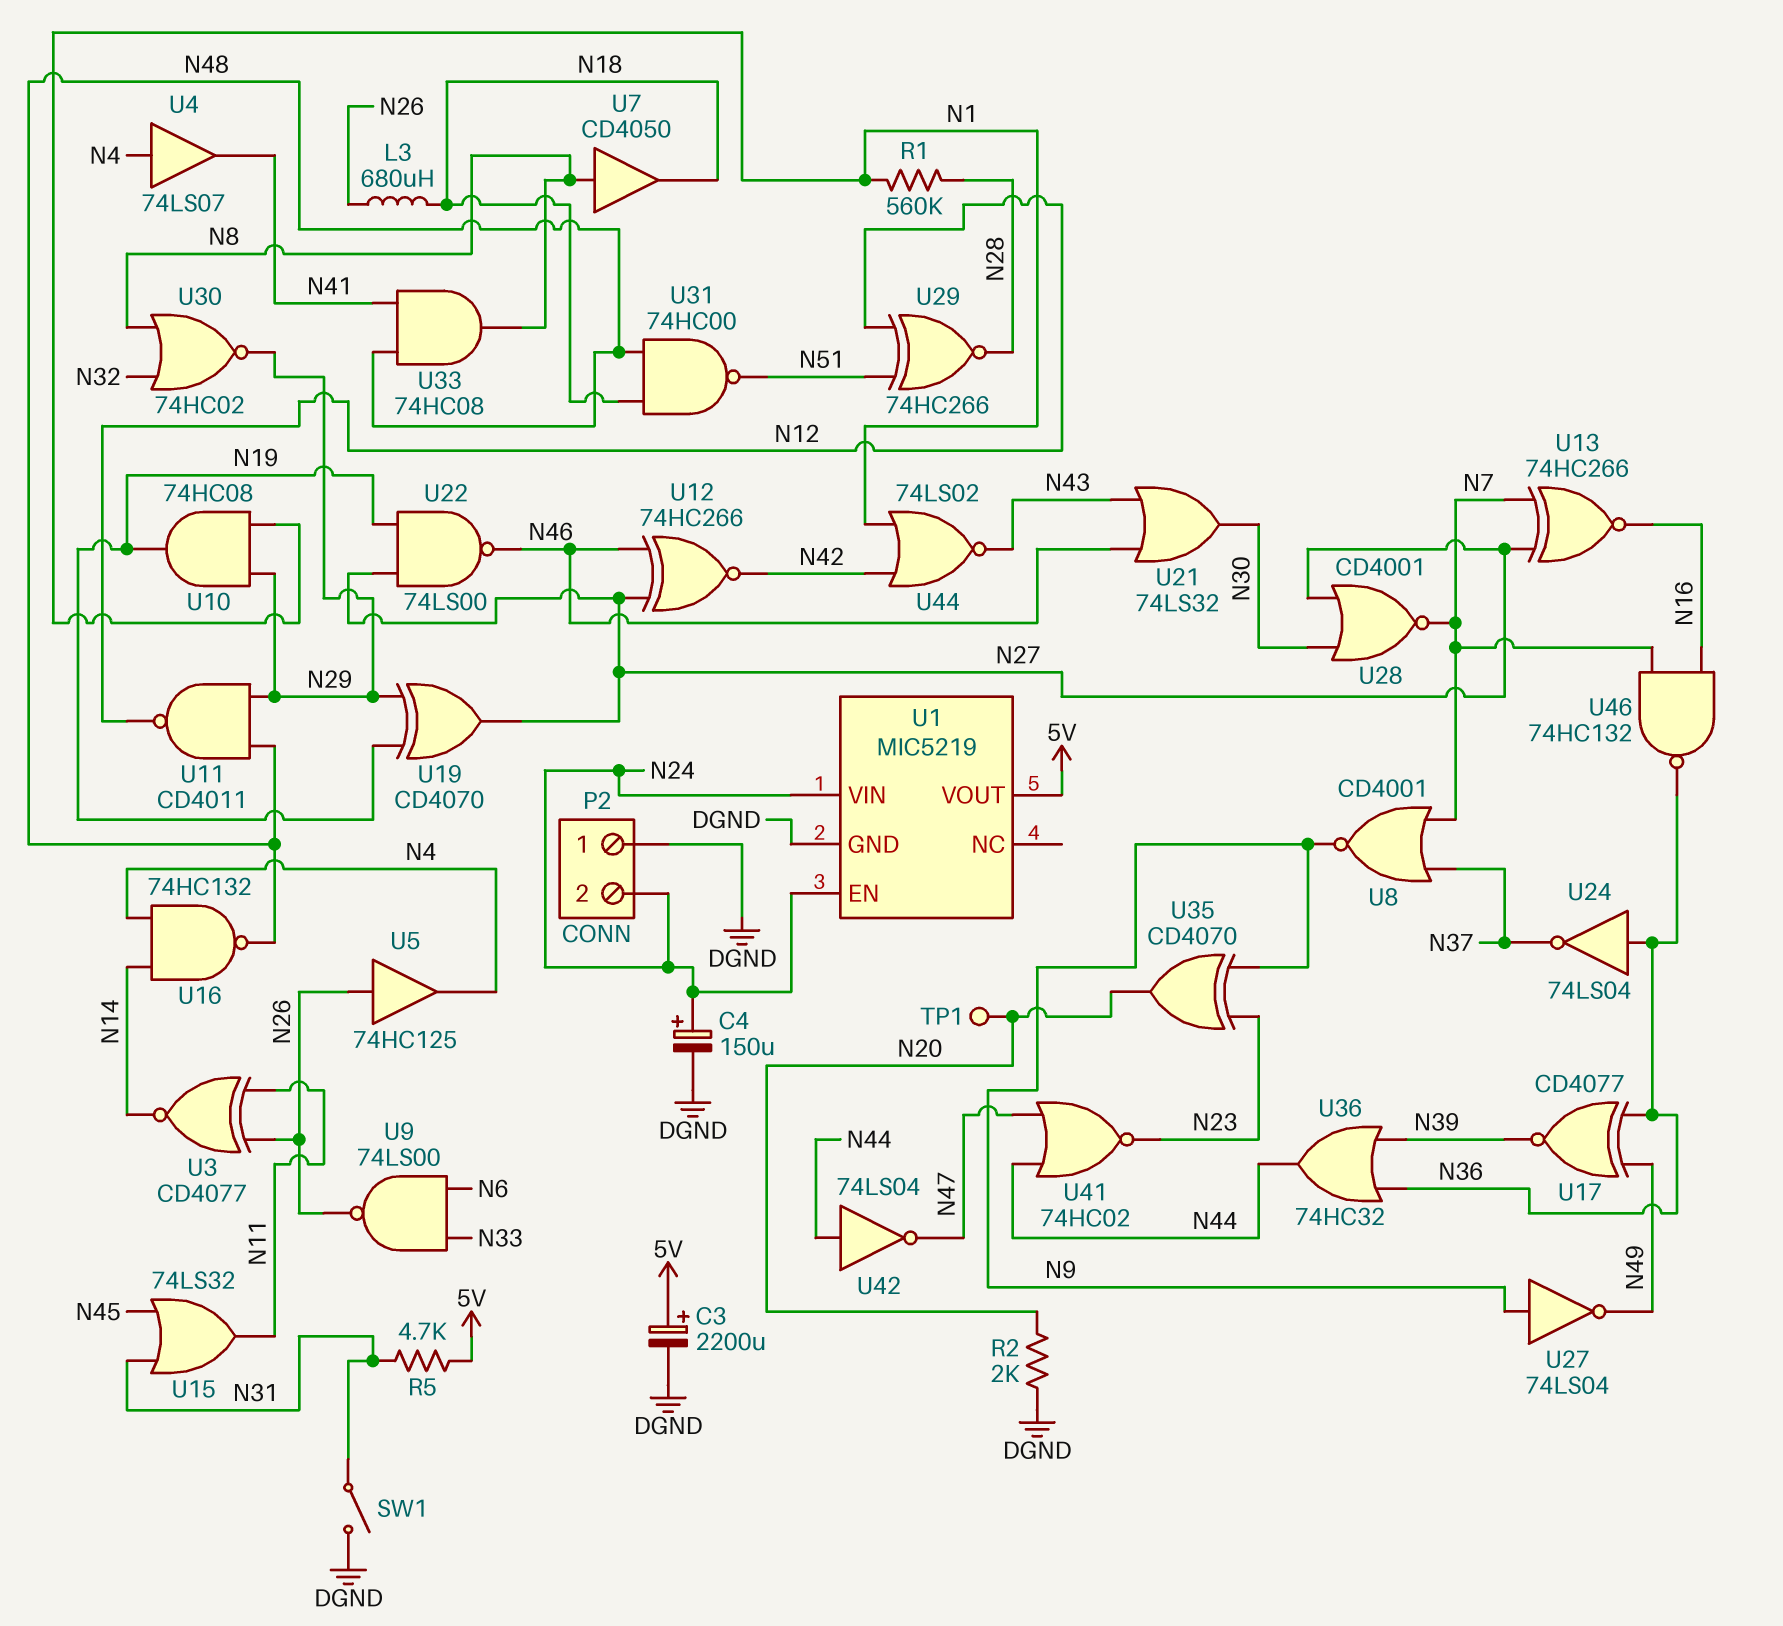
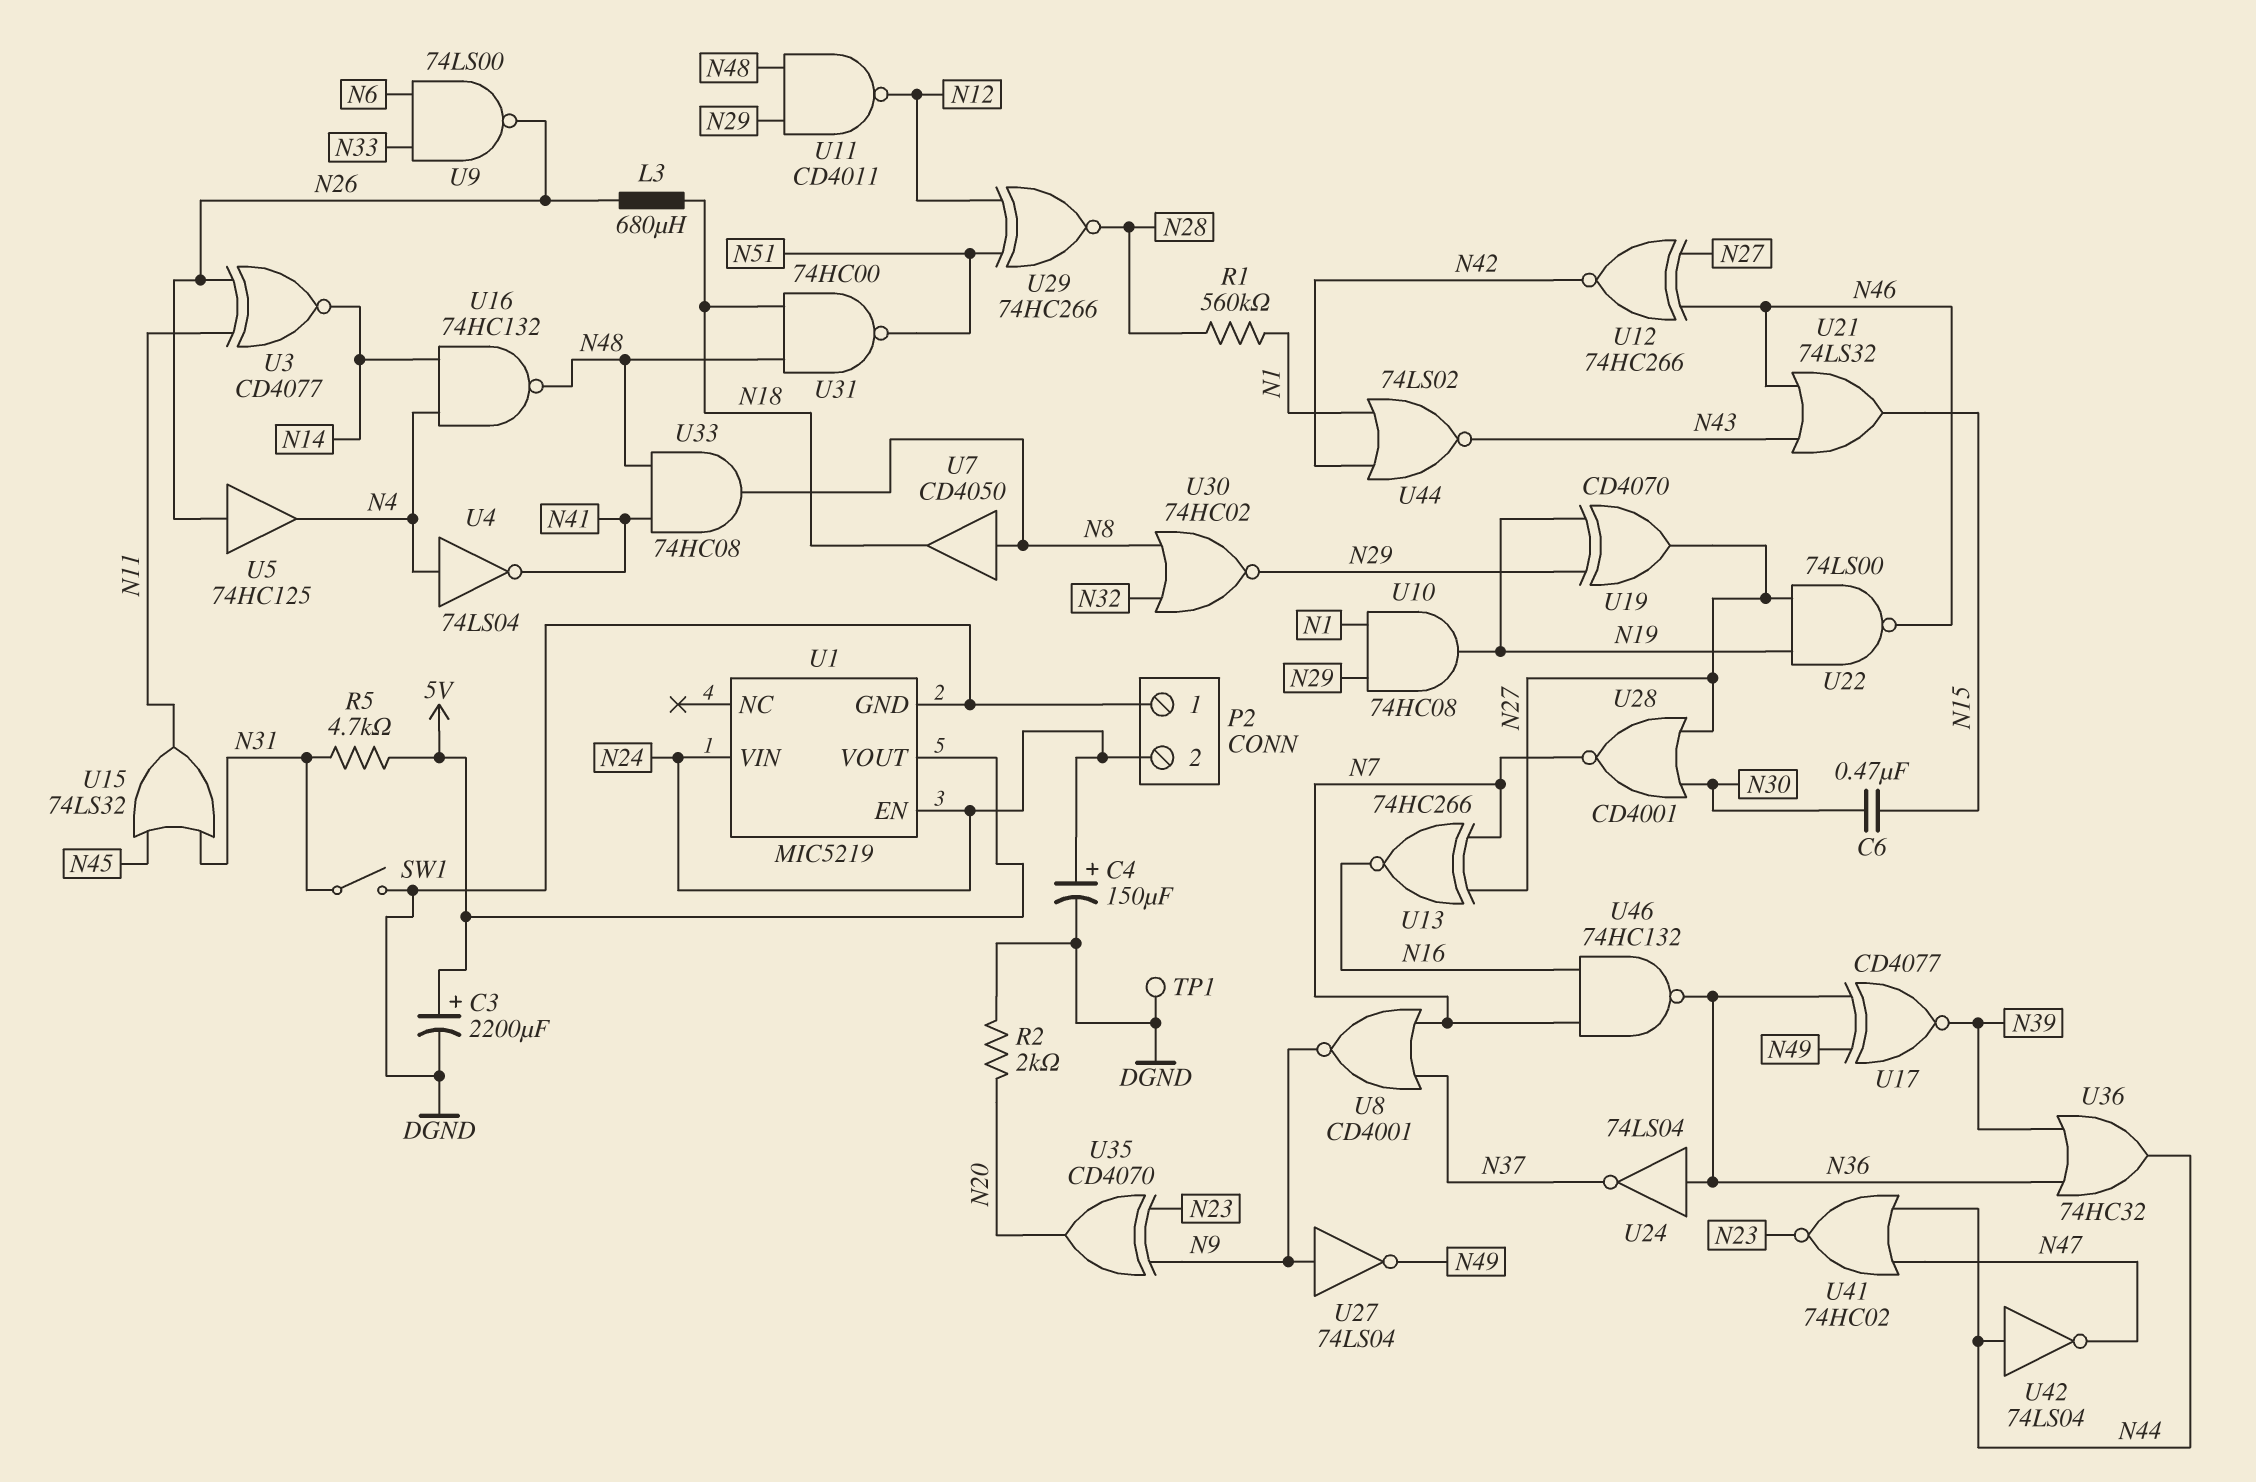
C6: none -> 470nF (N15, N30)
TP1: test point (N20) -> test point (DGND)
U4: buffer 74LS07 (in N4, out N41) -> NOT 74LS04 (in N4, out N41)
U21: OR 74LS32 (in N43, in N46, out N30) -> OR 74LS32 (in N43, in N46, out N15)

